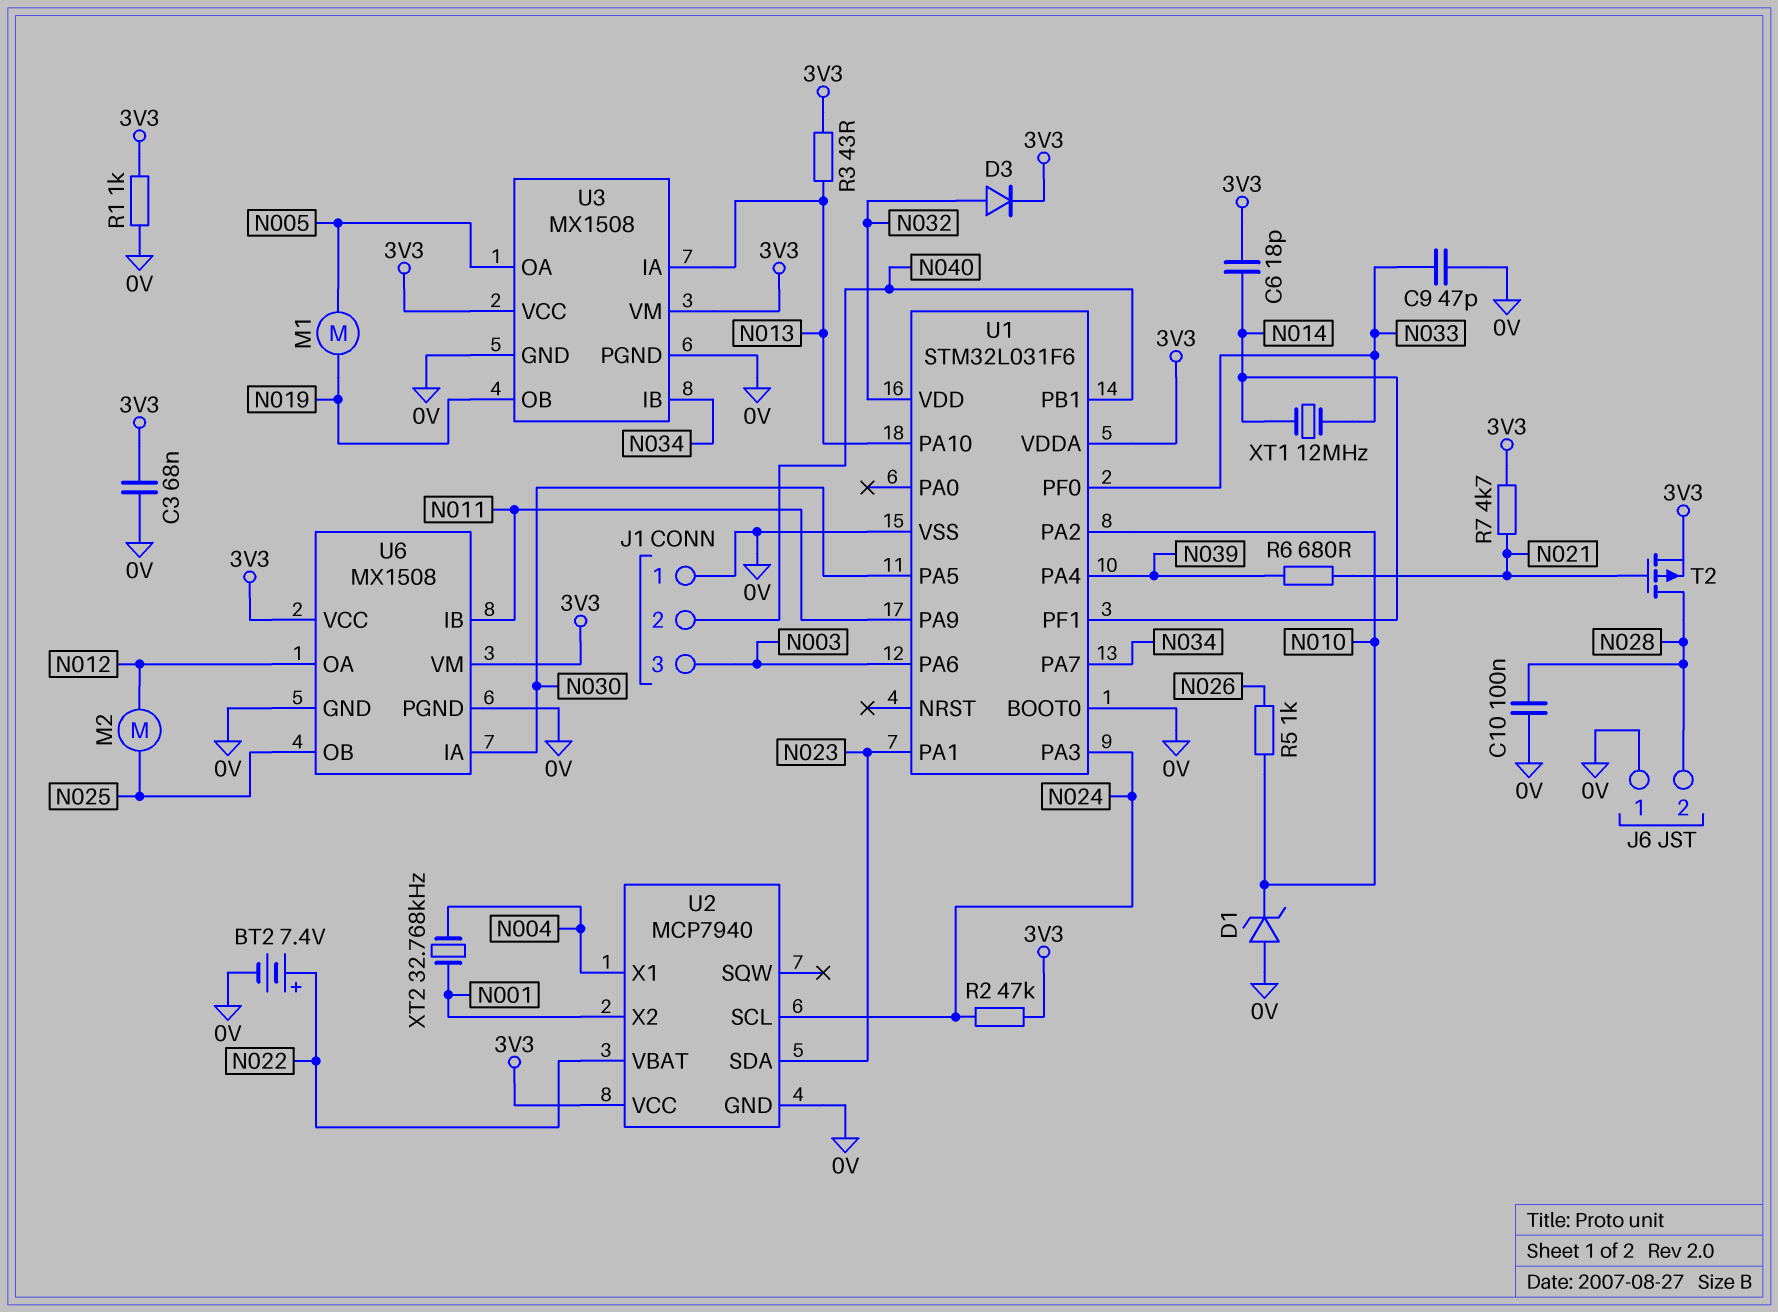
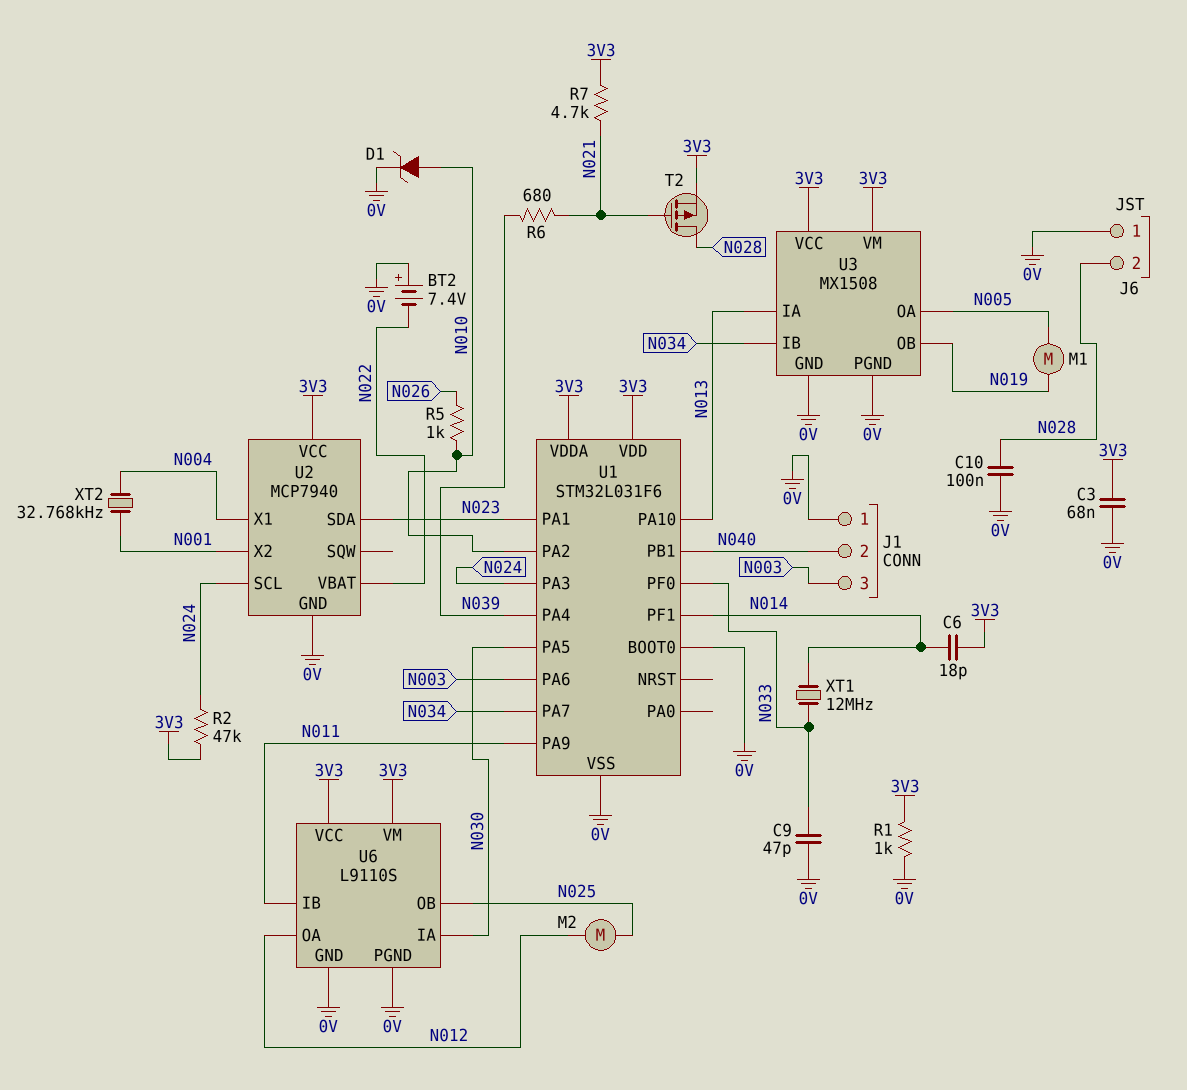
BT2: 7.4V (plus N022, minus 0V) -> 7.4V (plus 0V, minus N022)
D1: zener (A 0V, K N010) -> zener (A N010, K 0V)
D3: diode (A N032, K 3V3) -> none
R3: 43 (3V3, N013) -> none
U1 pin VDD: N032 -> 3V3
U6: MX1508 -> L9110S

